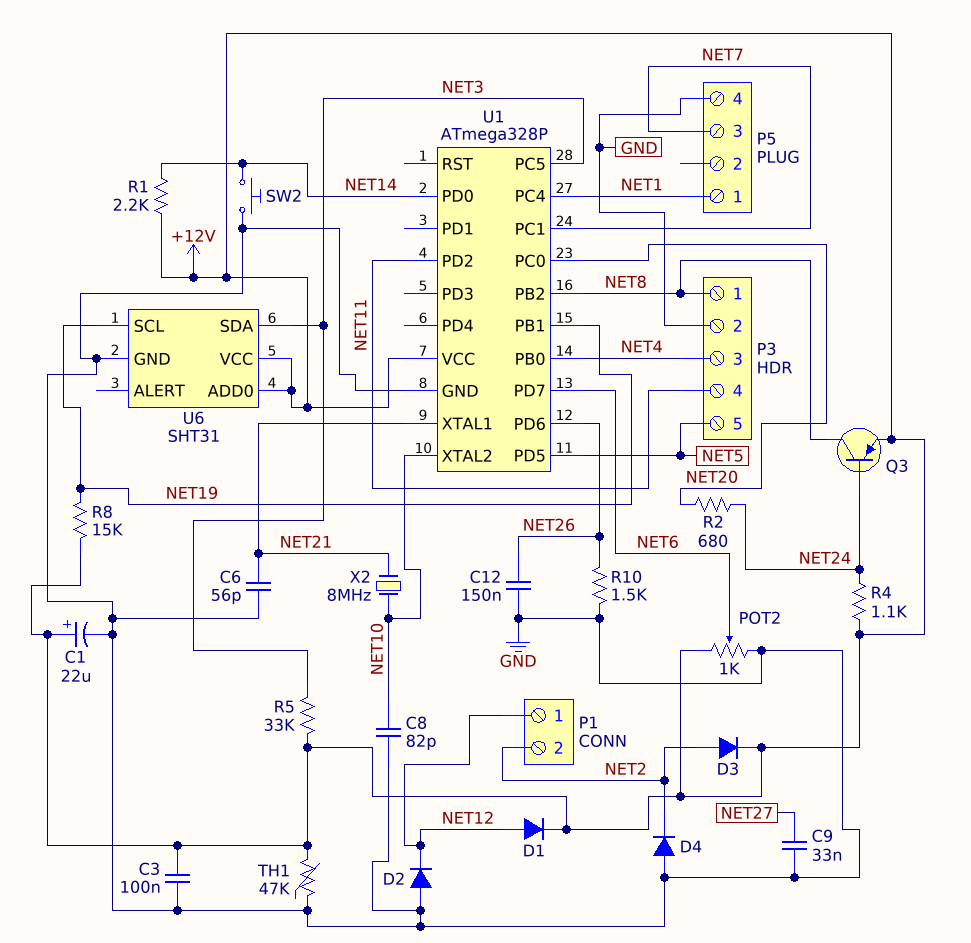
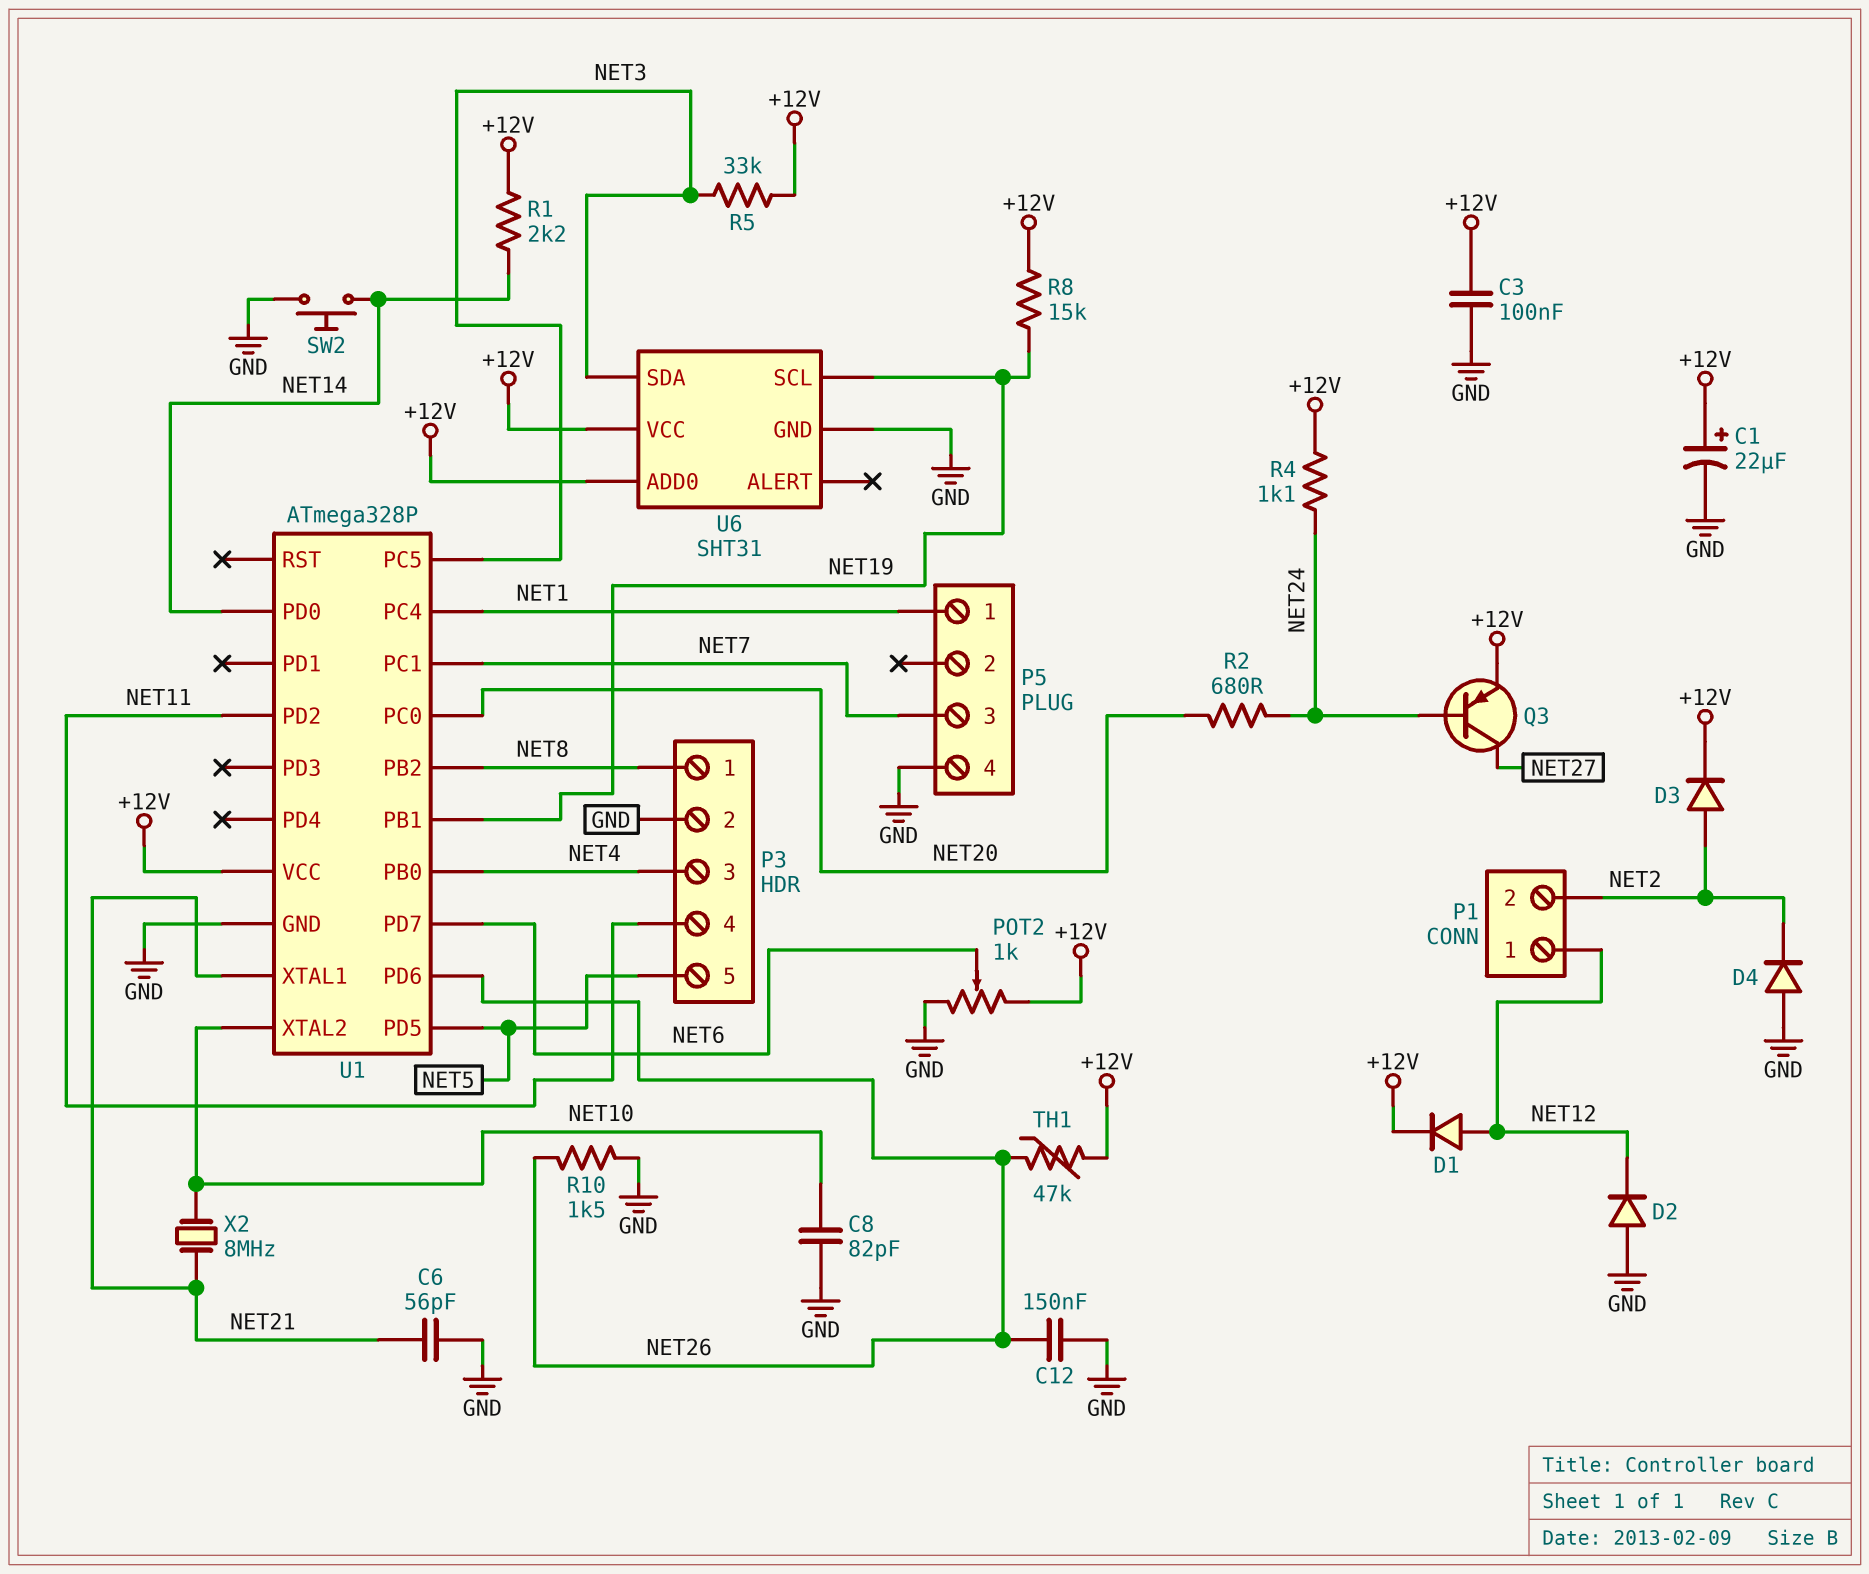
C9: 33nF (GND, NET27) -> none
Q3: PNP (B NET24, C NET8, E +12V) -> PNP (B NET24, C NET27, E +12V)
TH1: 47k (+12V, GND) -> 47k (+12V, NET26)

